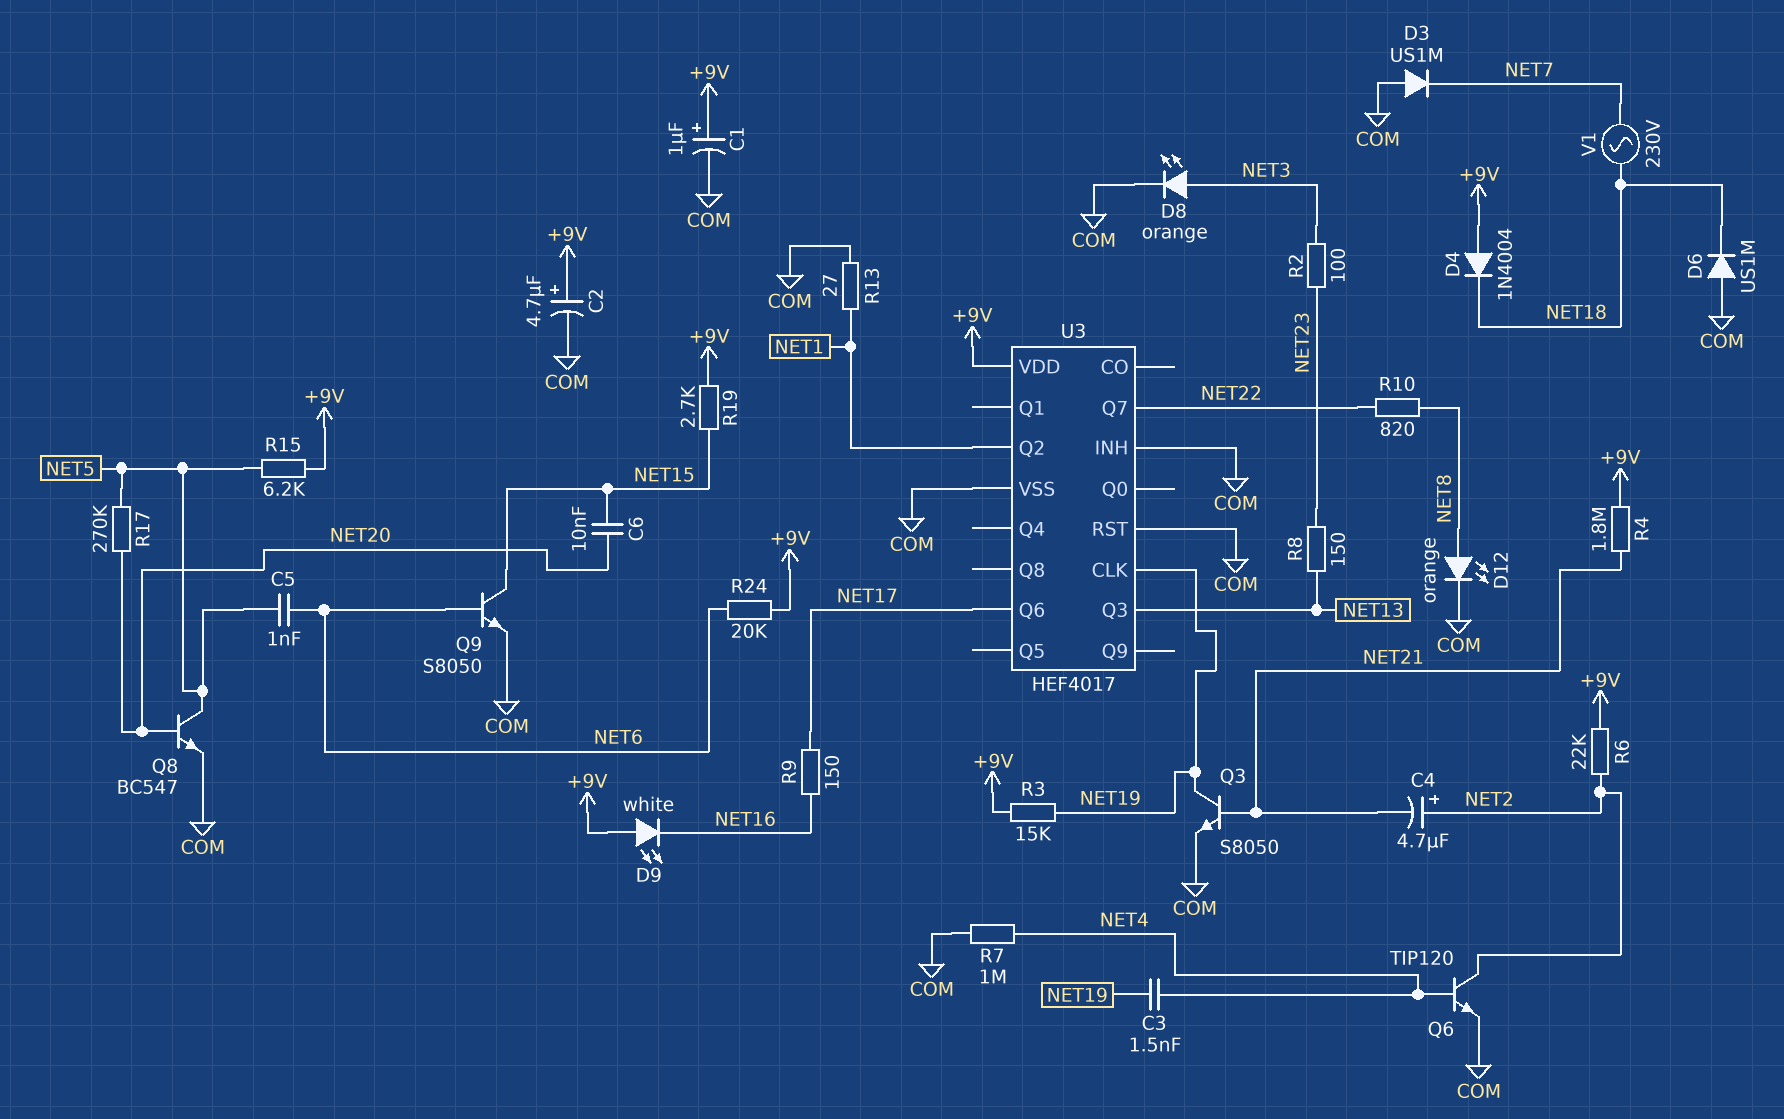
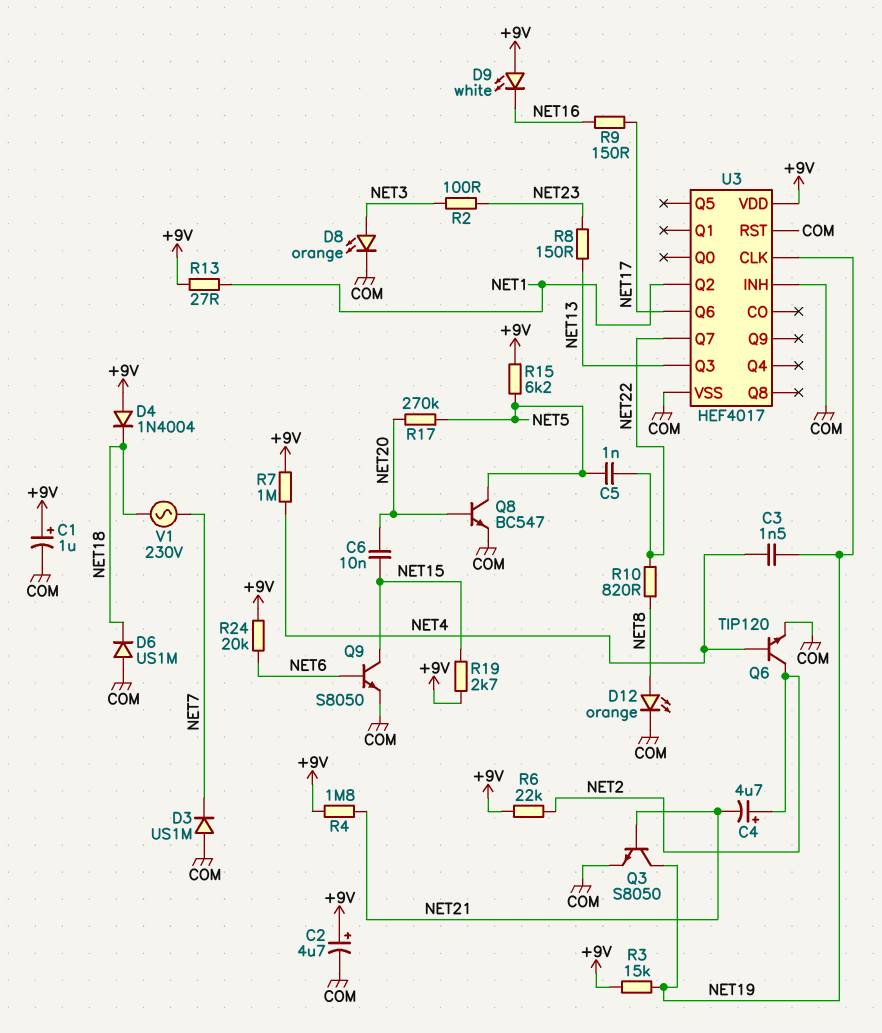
C5: 1nF (NET5, NET6) -> 1nF (NET5, NET22)
R7: 1M (COM, NET4) -> 1M (+9V, NET4)
R13: 27 (COM, NET1) -> 27 (+9V, NET1)

